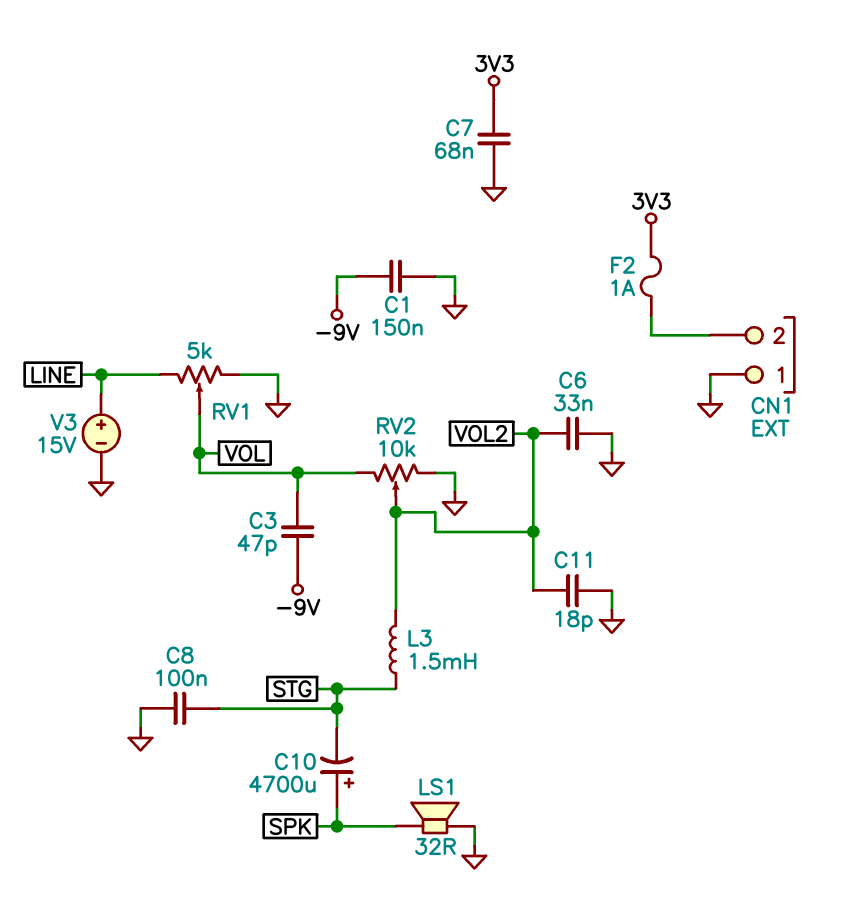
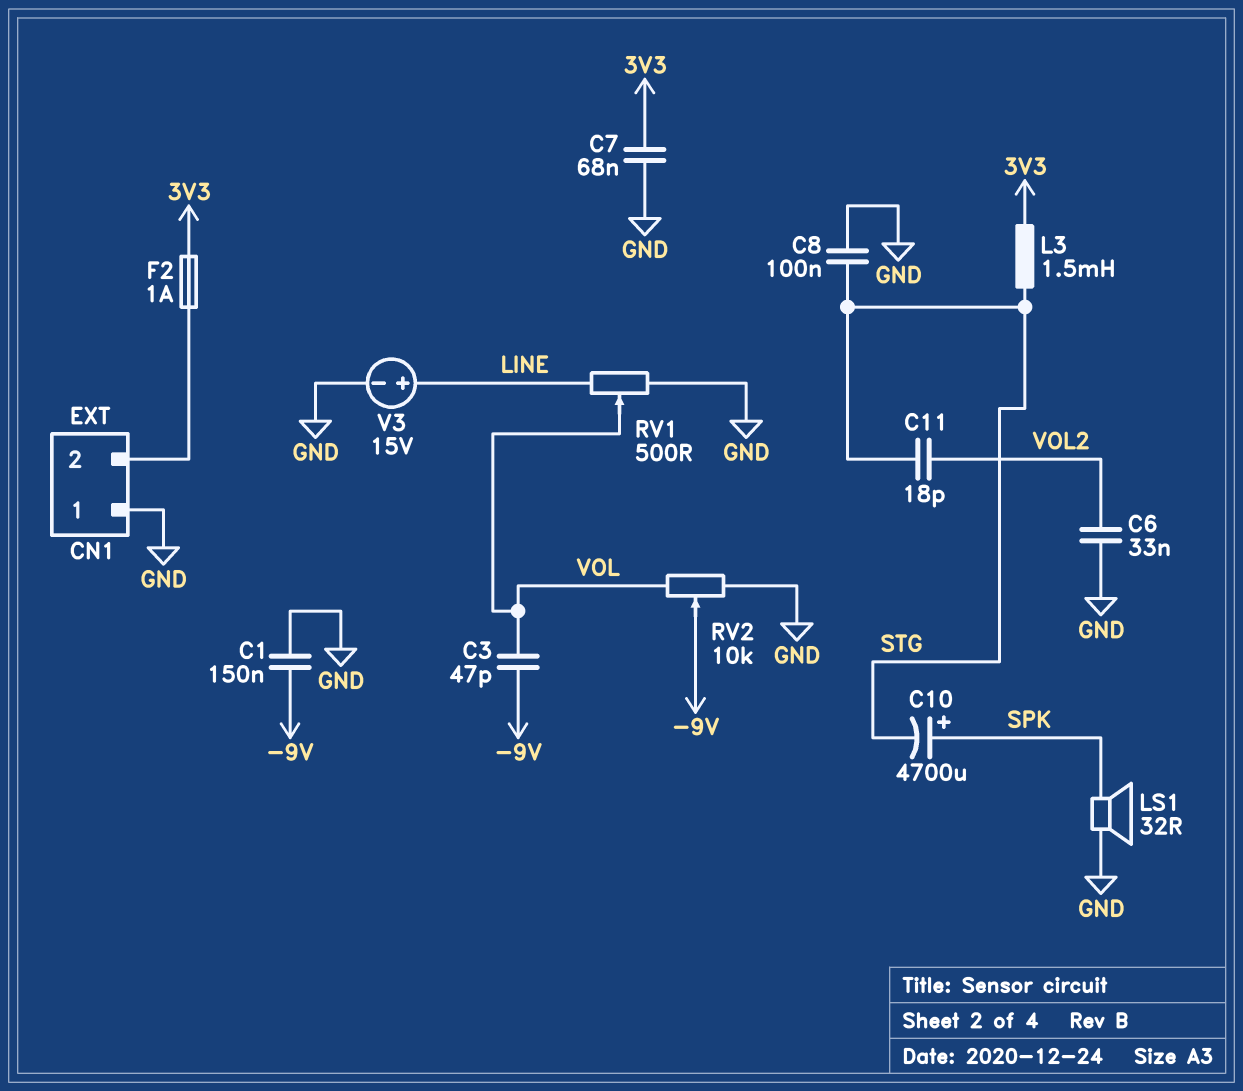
C11: 18pF (GND, VOL2) -> 18pF (STG, VOL2)
L3: 1.5mH (STG, VOL2) -> 1.5mH (3V3, STG)
RV1: 5k (GND, LINE, wiper VOL) -> 500 (GND, LINE, wiper VOL)
RV2: 10k (GND, VOL, wiper VOL2) -> 10k (GND, VOL, wiper -9V)

